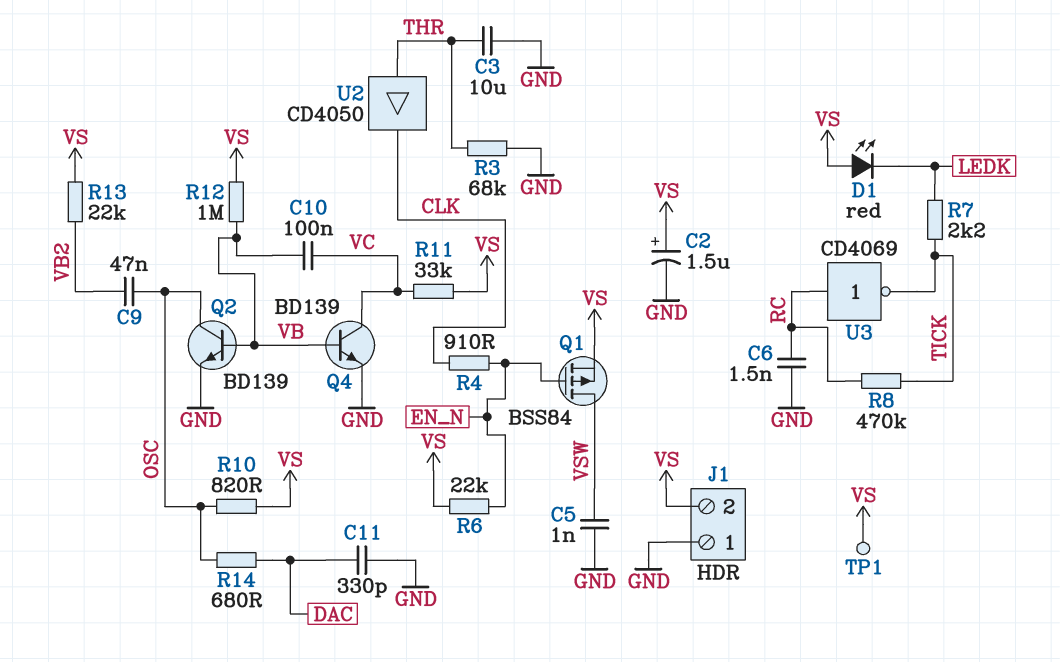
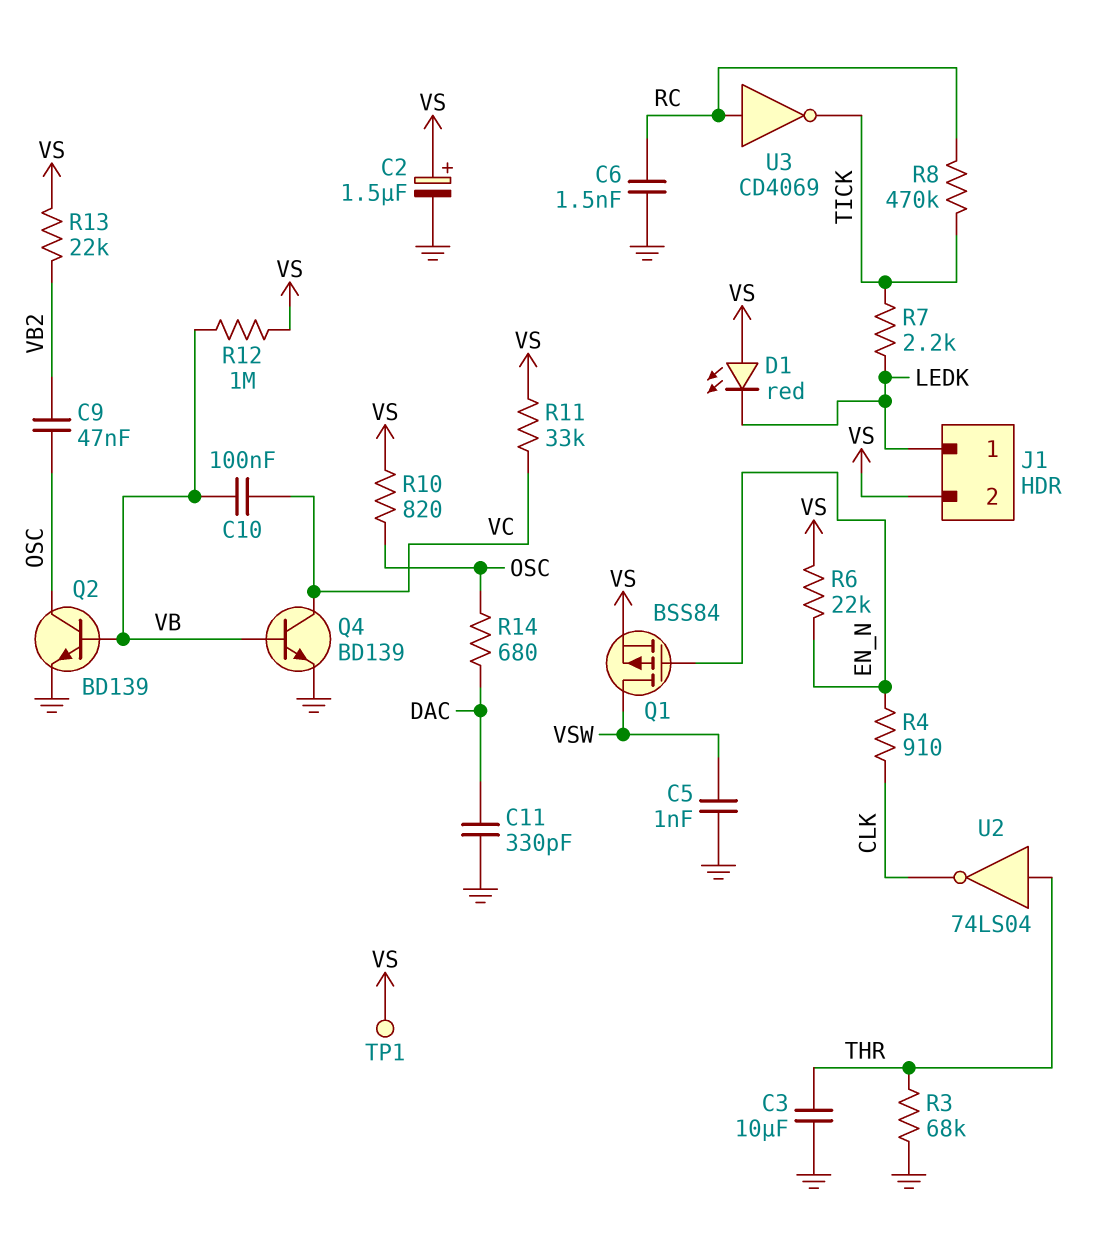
J1 pin 1: GND -> LEDK
U2: buffer CD4050 (in THR, out CLK) -> NOT 74LS04 (in THR, out CLK)

